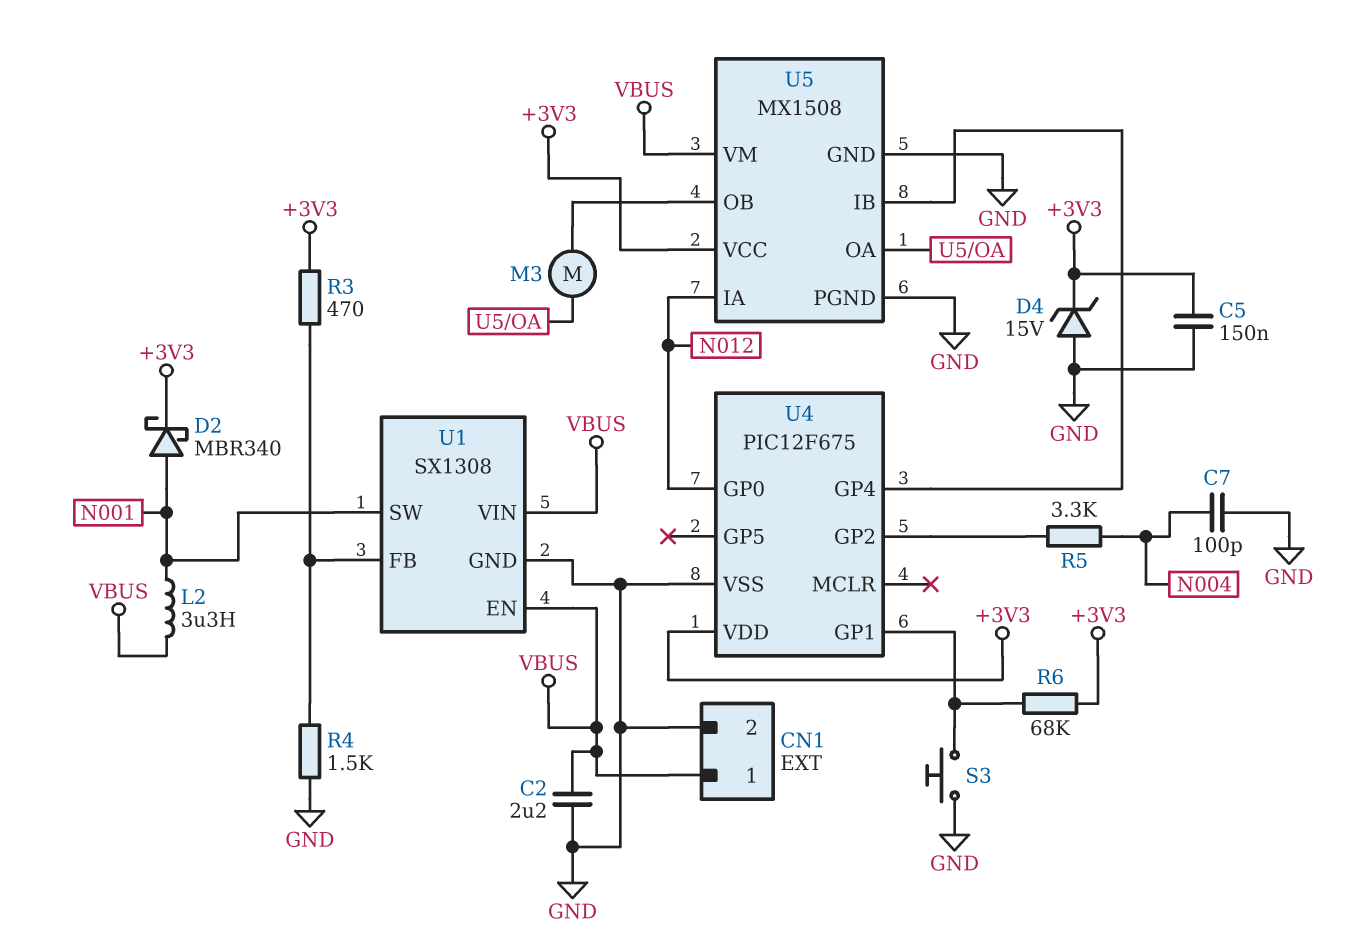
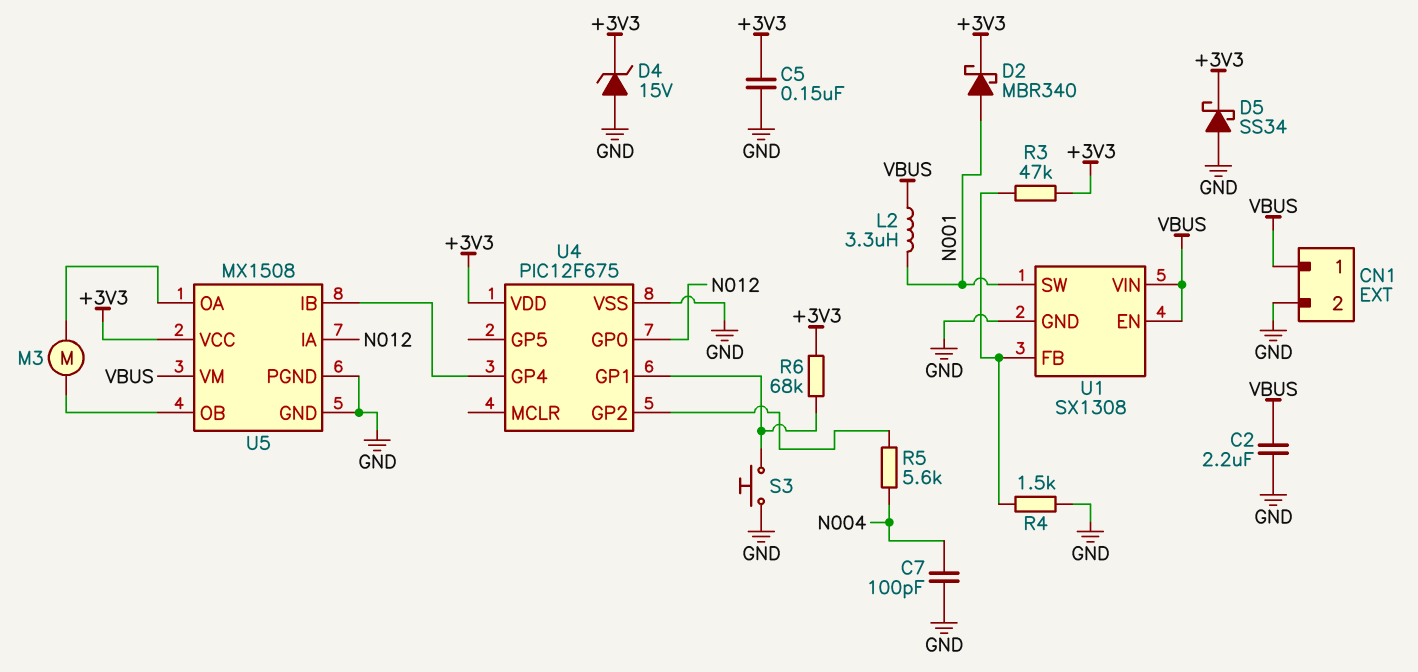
D5: none -> schottky SS34 (A GND, K +3V3)
R3: 470 (+3V3, U1/FB) -> 47k (+3V3, U1/FB)
R5: 3.3k (N004, U4/GP2) -> 5.6k (N004, U4/GP2)

